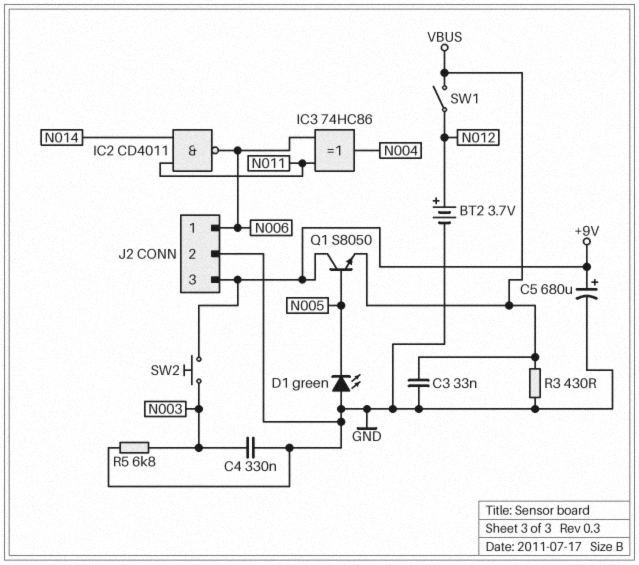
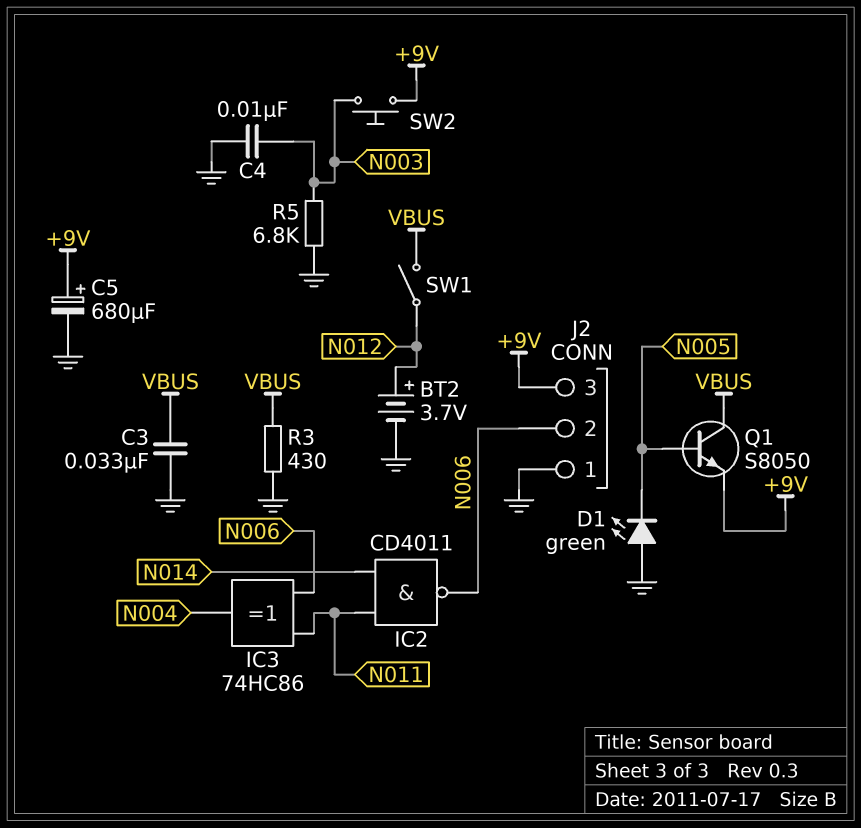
C4: 330nF (GND, N003) -> 10nF (GND, N003)
J2 pin 1: N006 -> GND
J2 pin 2: GND -> N006
Q1: NPN S8050 (B N005, C +9V, E VBUS) -> NPN S8050 (B N005, C VBUS, E +9V)

